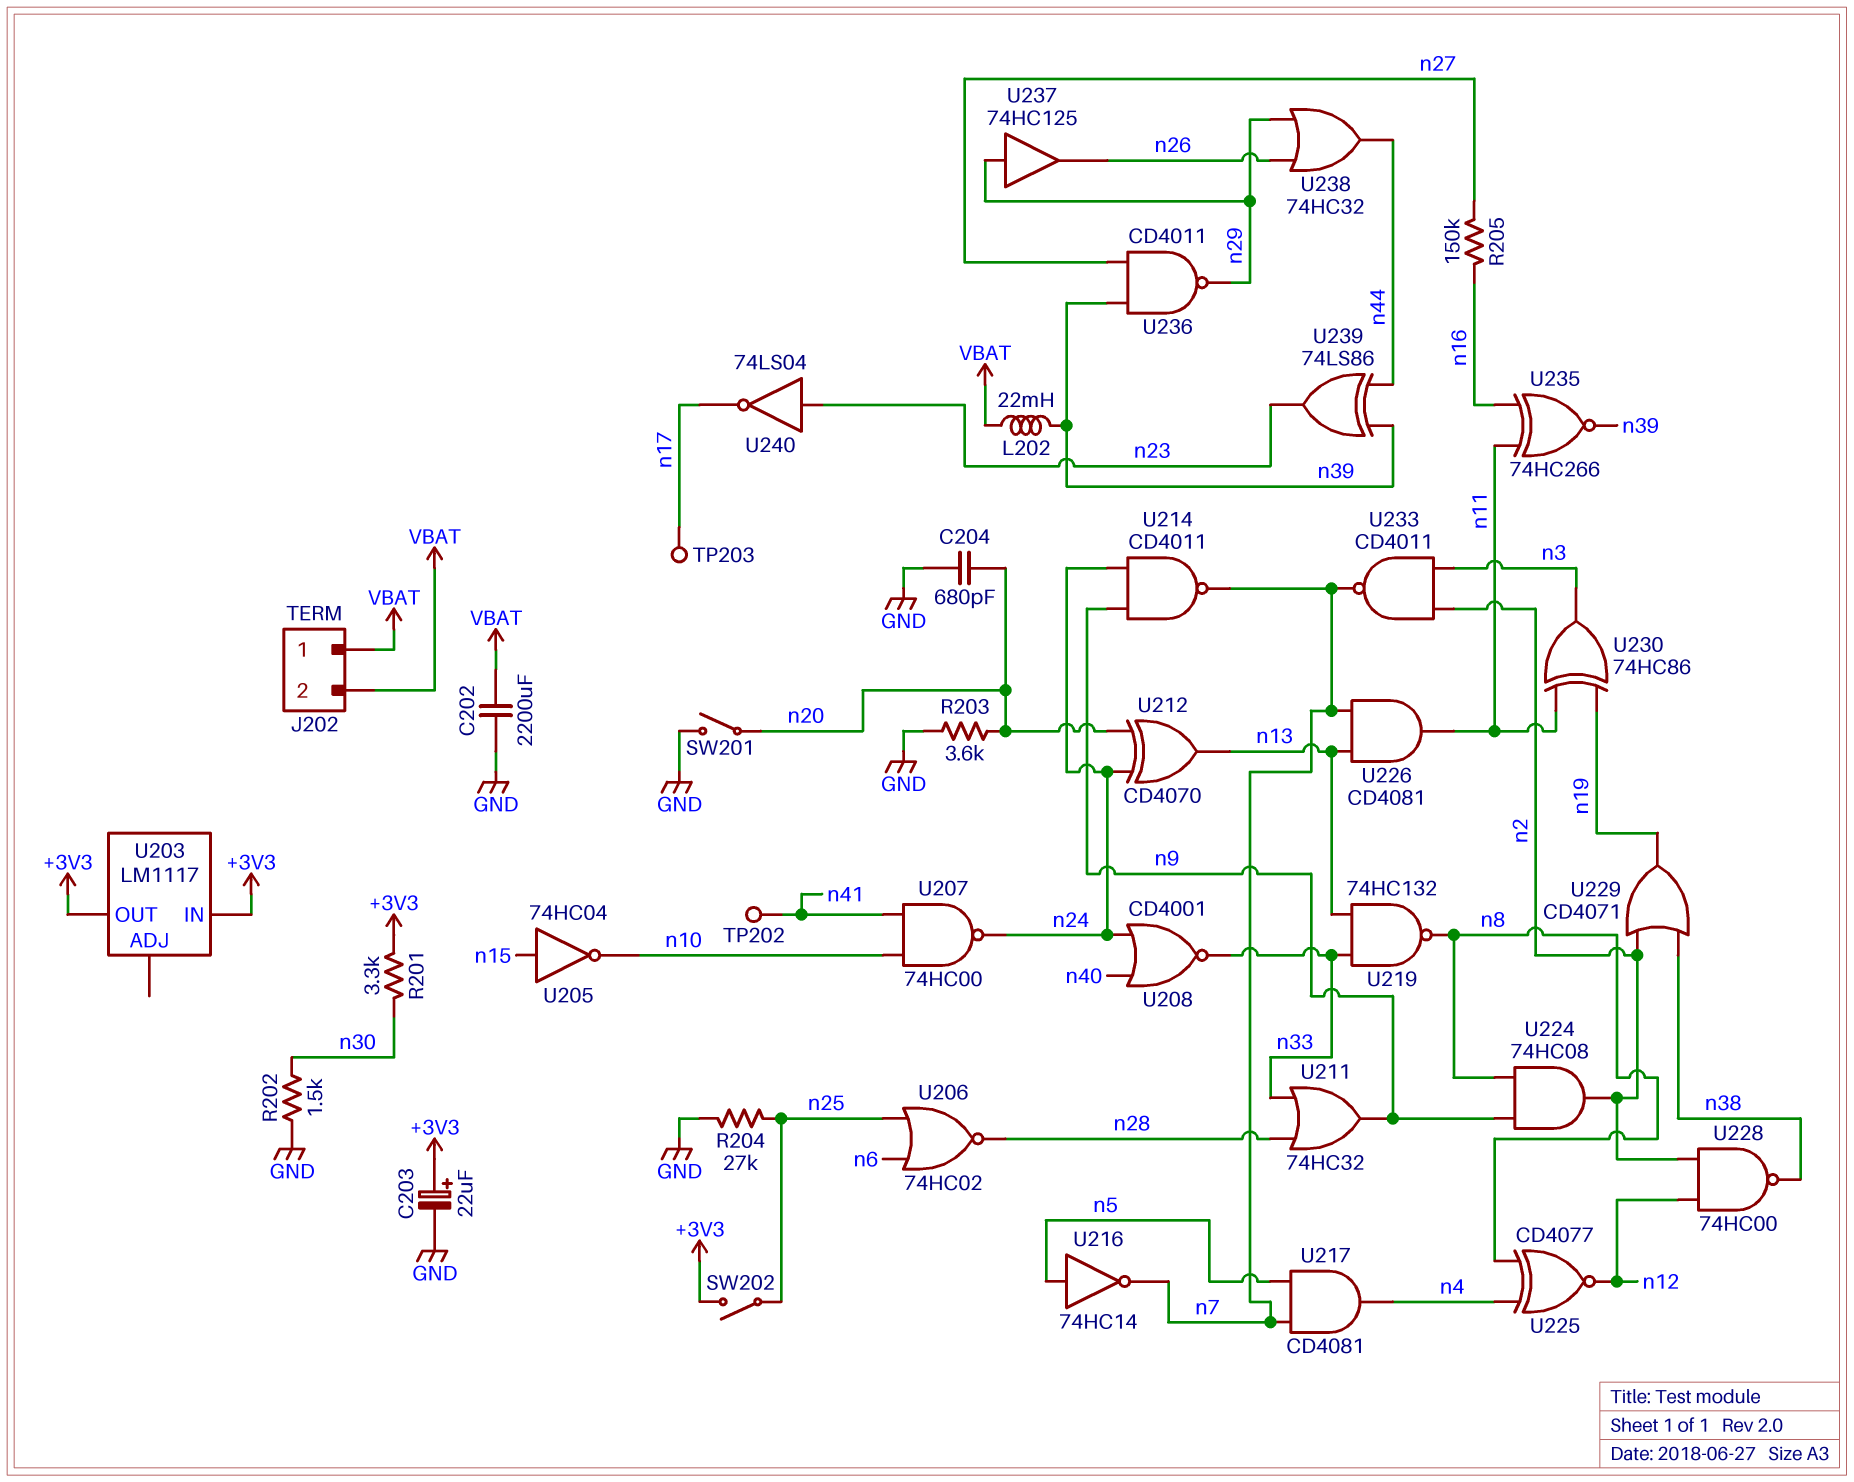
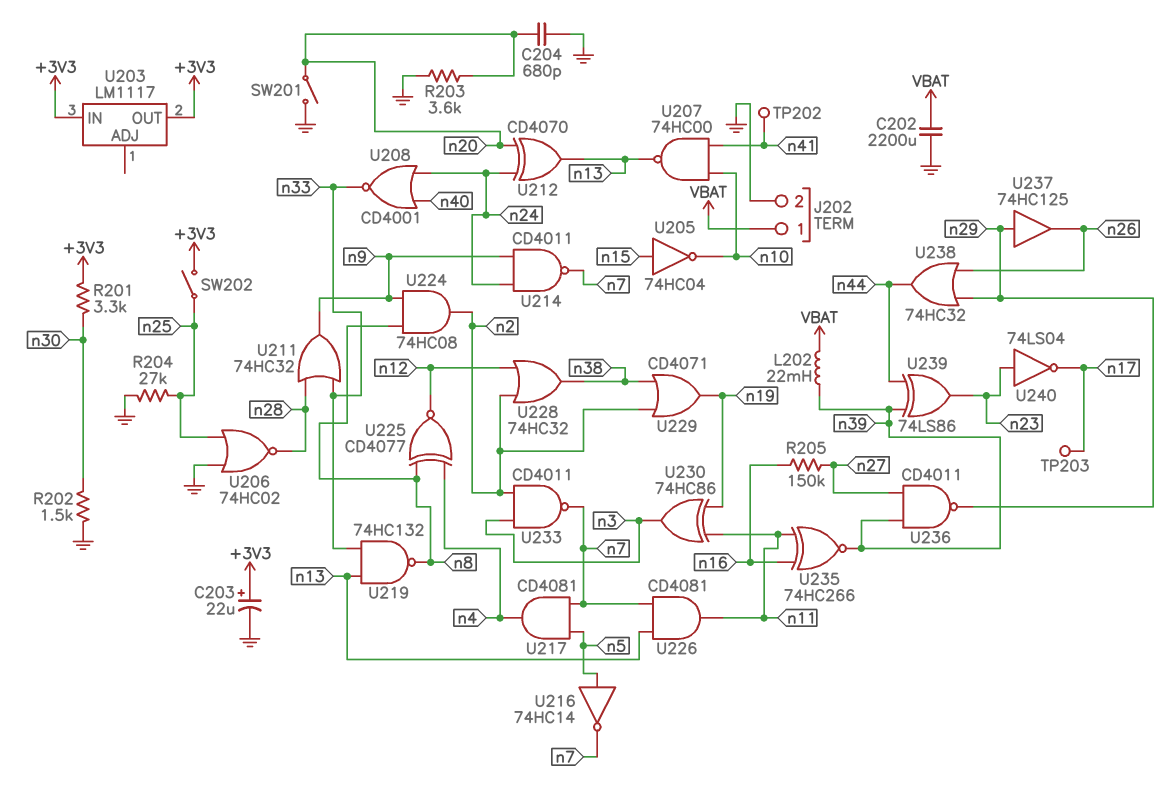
J202 pin 2: VBAT -> GND
U206: NOR 74HC02 (in n6, in n25, out n28) -> NOR 74HC02 (in GND, in n25, out n28)
U207: NAND 74HC00 (in n10, in n41, out n24) -> NAND 74HC00 (in n10, in n41, out n13)
U228: NAND 74HC00 (in n2, in n12, out n38) -> OR 74HC32 (in n2, in n12, out n38)

